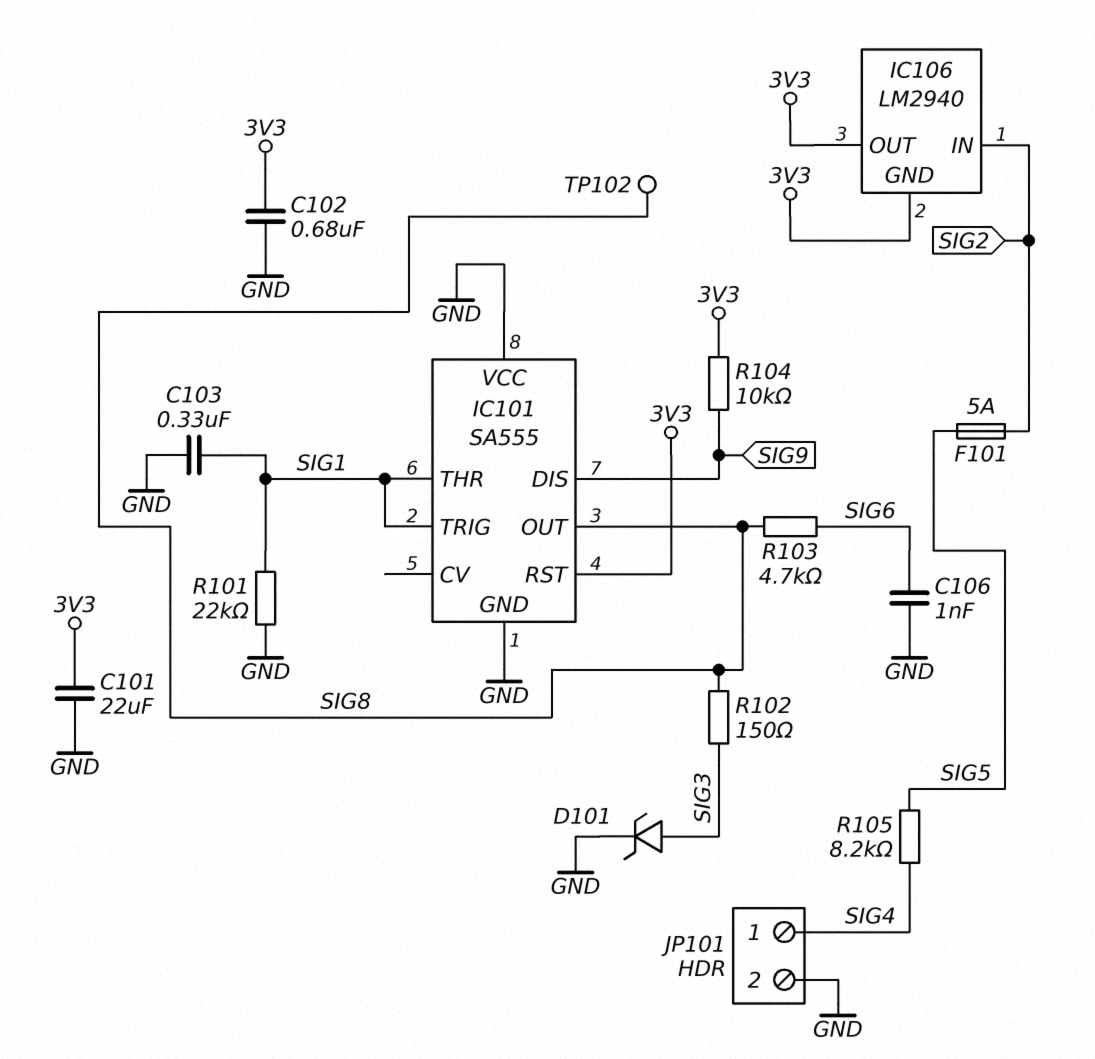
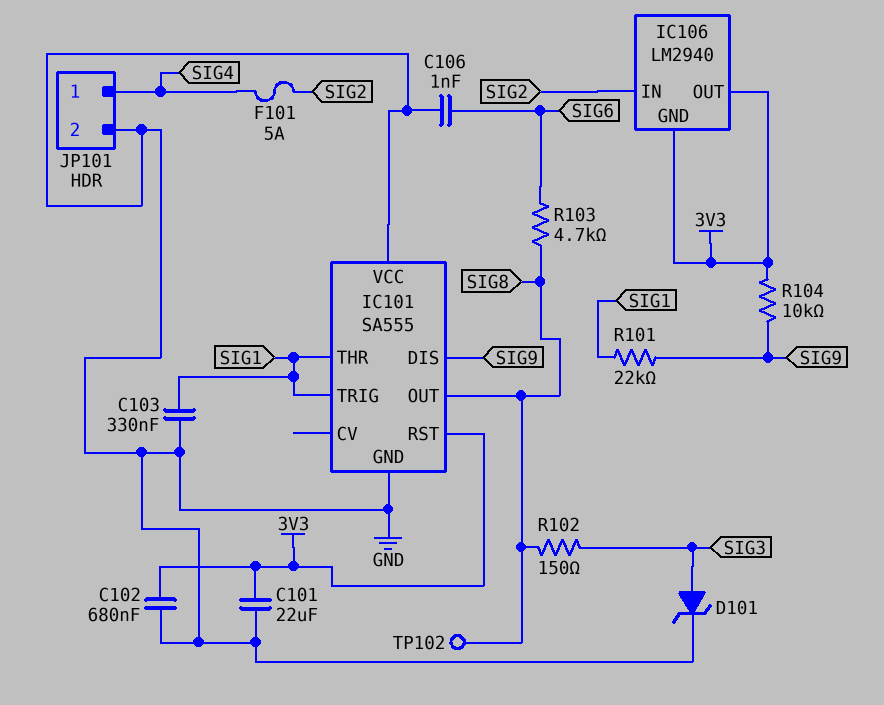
F101: 5A (SIG2, SIG5) -> 5A (SIG2, SIG4)
R101: 22k (GND, SIG1) -> 22k (SIG1, SIG9)
R105: 8.2k (SIG4, SIG5) -> none

